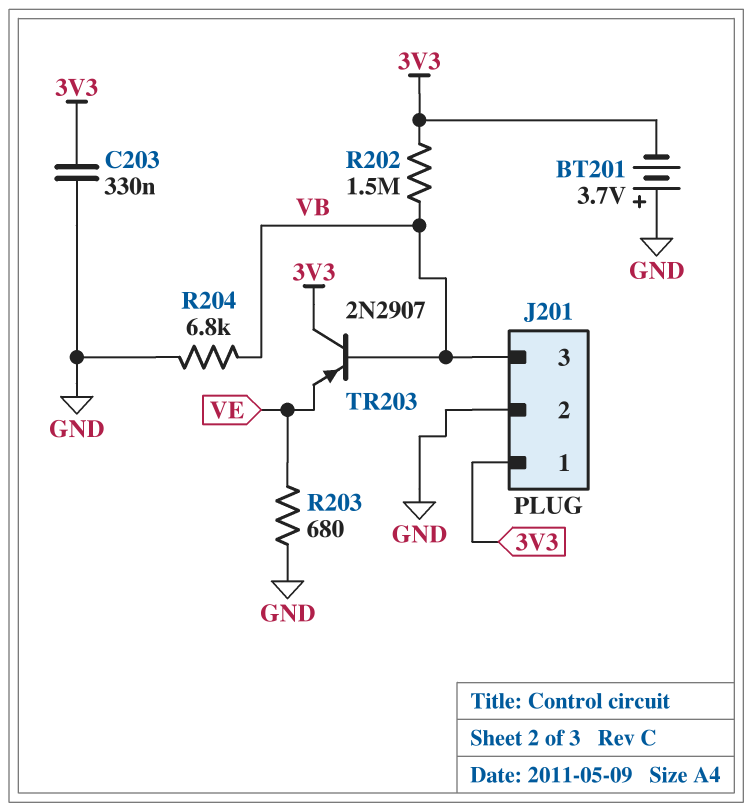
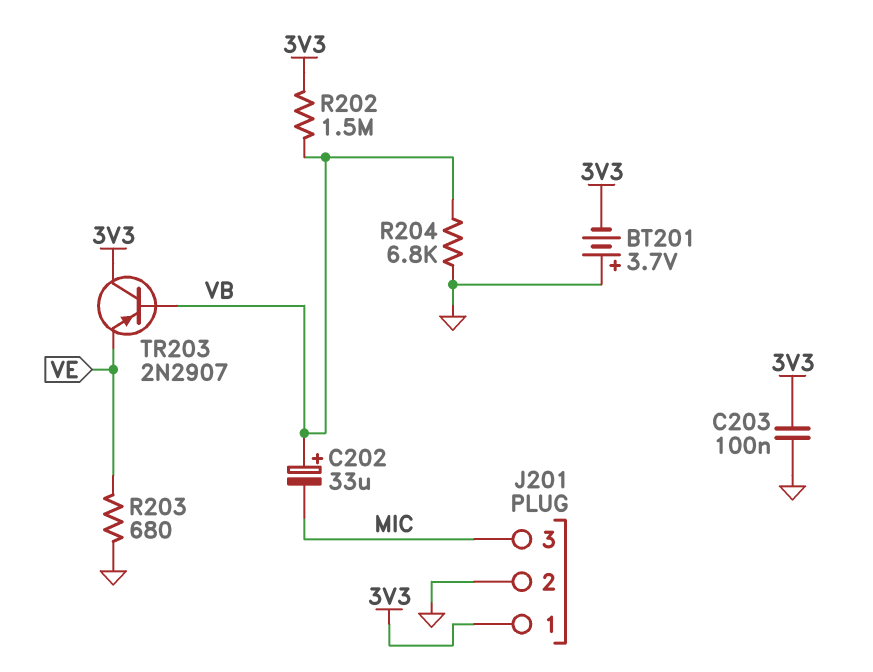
C202: none -> 33uF (plus VB, minus MIC)
C203: 330nF (3V3, GND) -> 100nF (3V3, GND)
J201 pin 3: VB -> MIC

